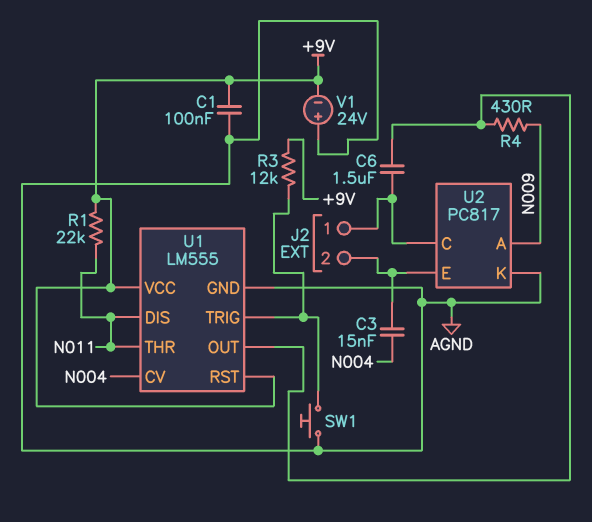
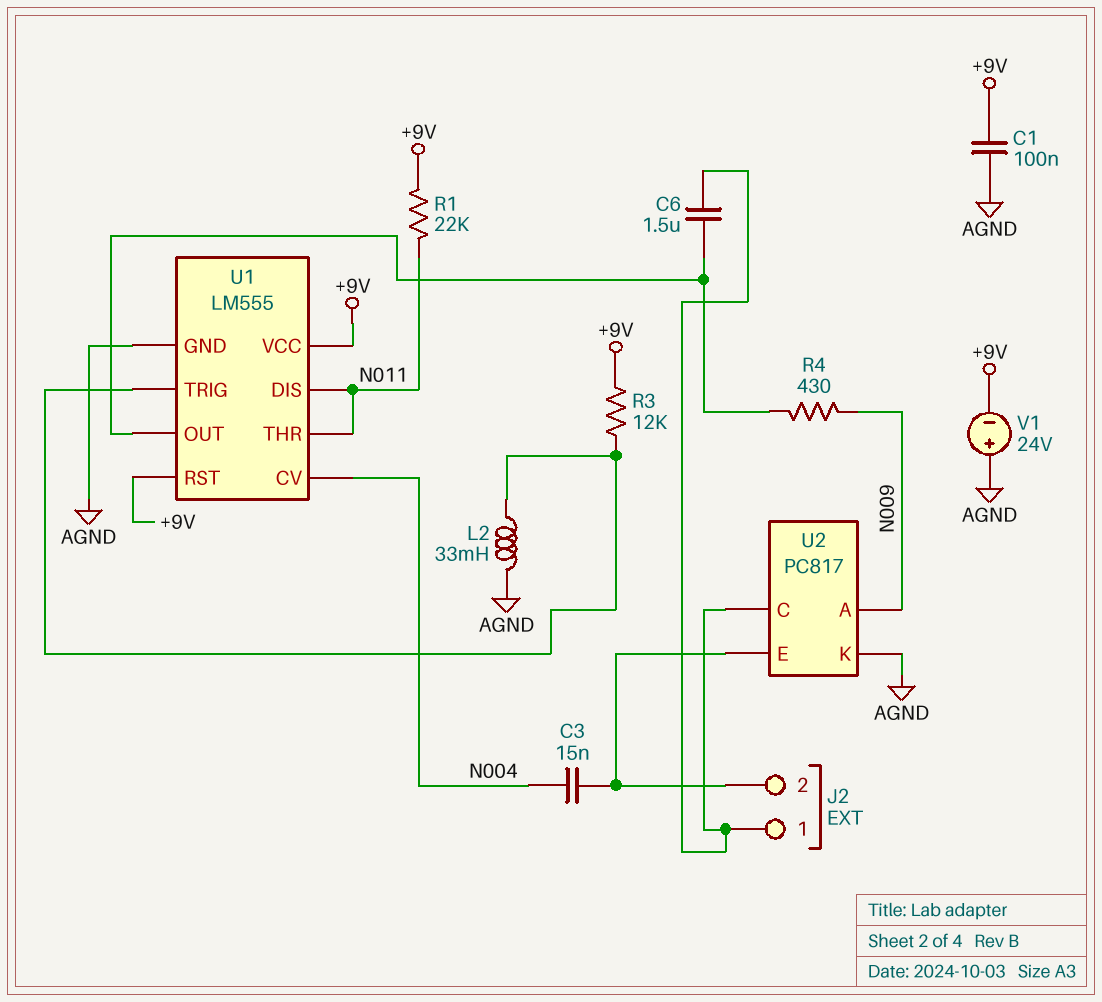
L2: none -> 33mH (AGND, U1/TRIG)
SW1: button (AGND, U1/TRIG) -> none

